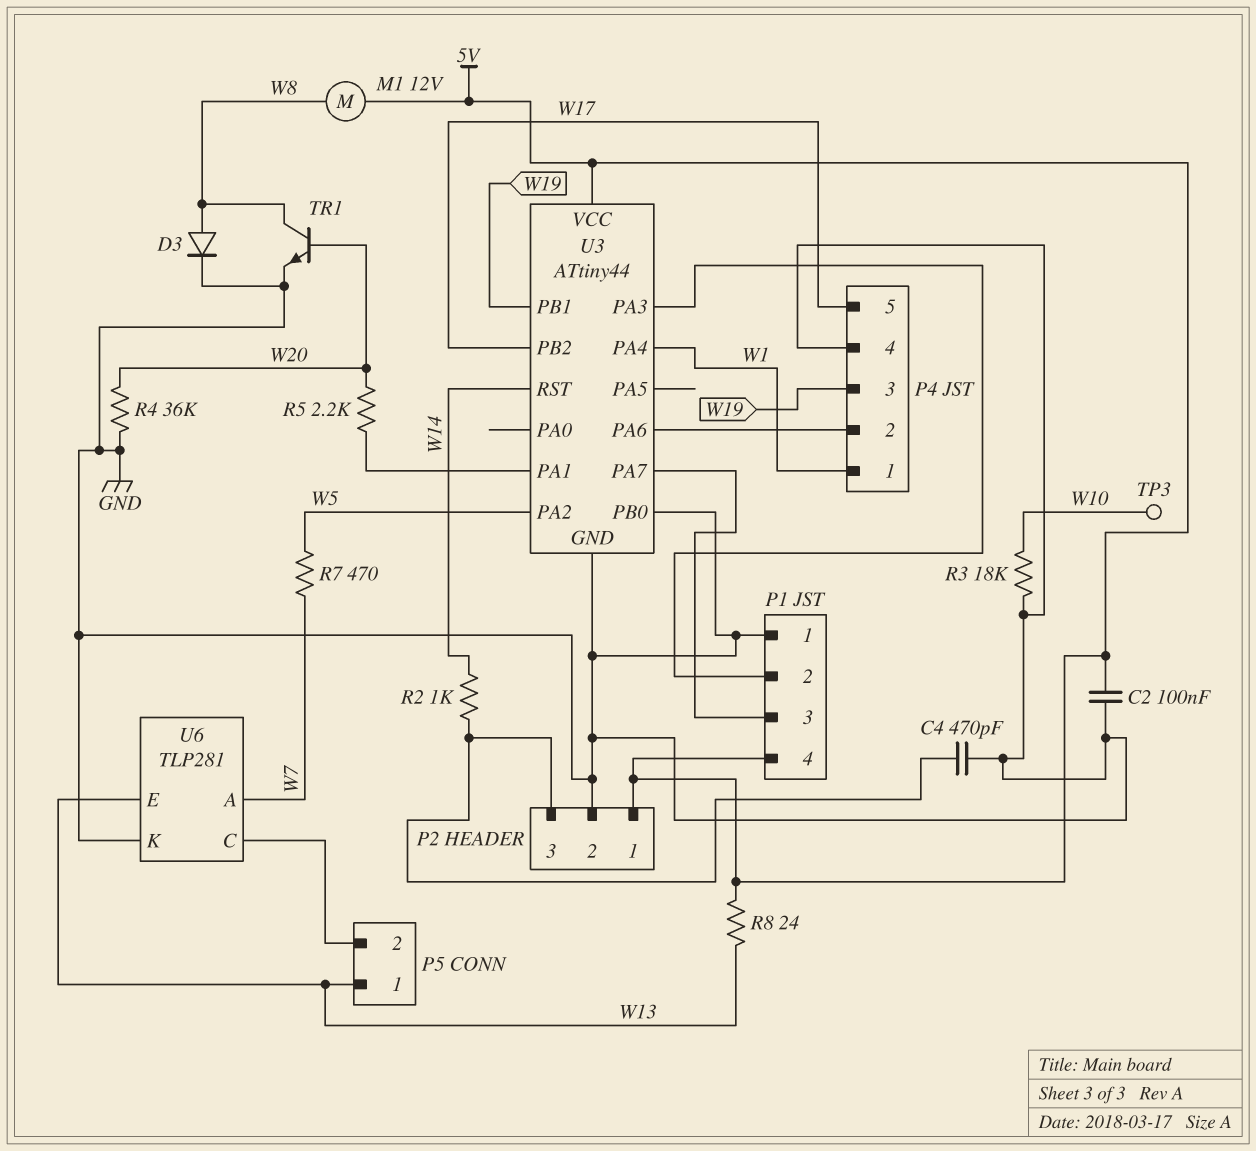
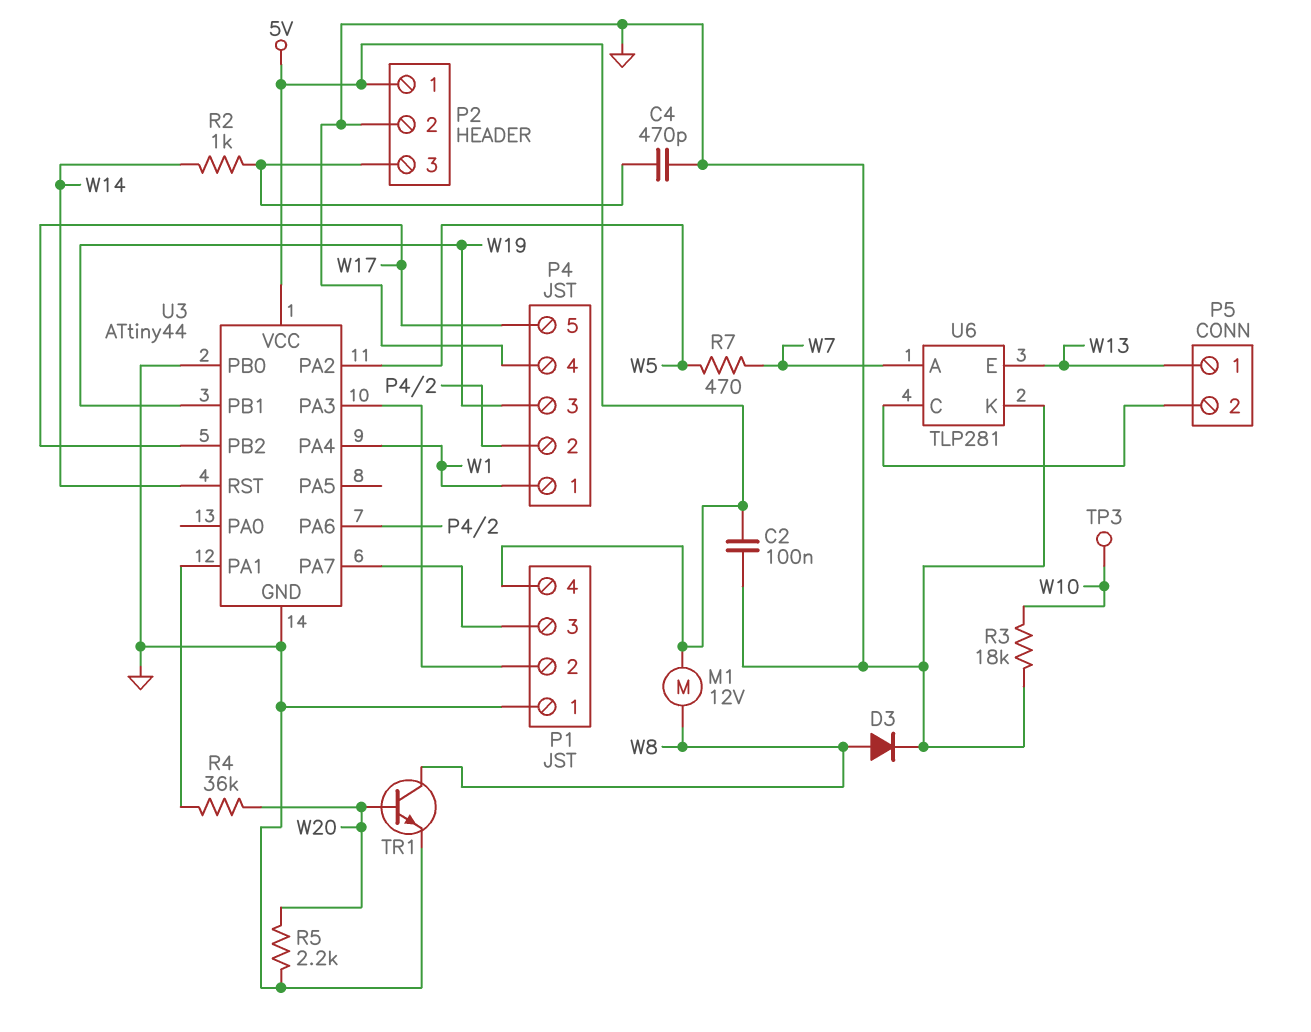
R4: 36k (GND, W20) -> 36k (U3/PA1, W20)
R5: 2.2k (U3/PA1, W20) -> 2.2k (GND, W20)
R8: 24 (5V, W13) -> none

